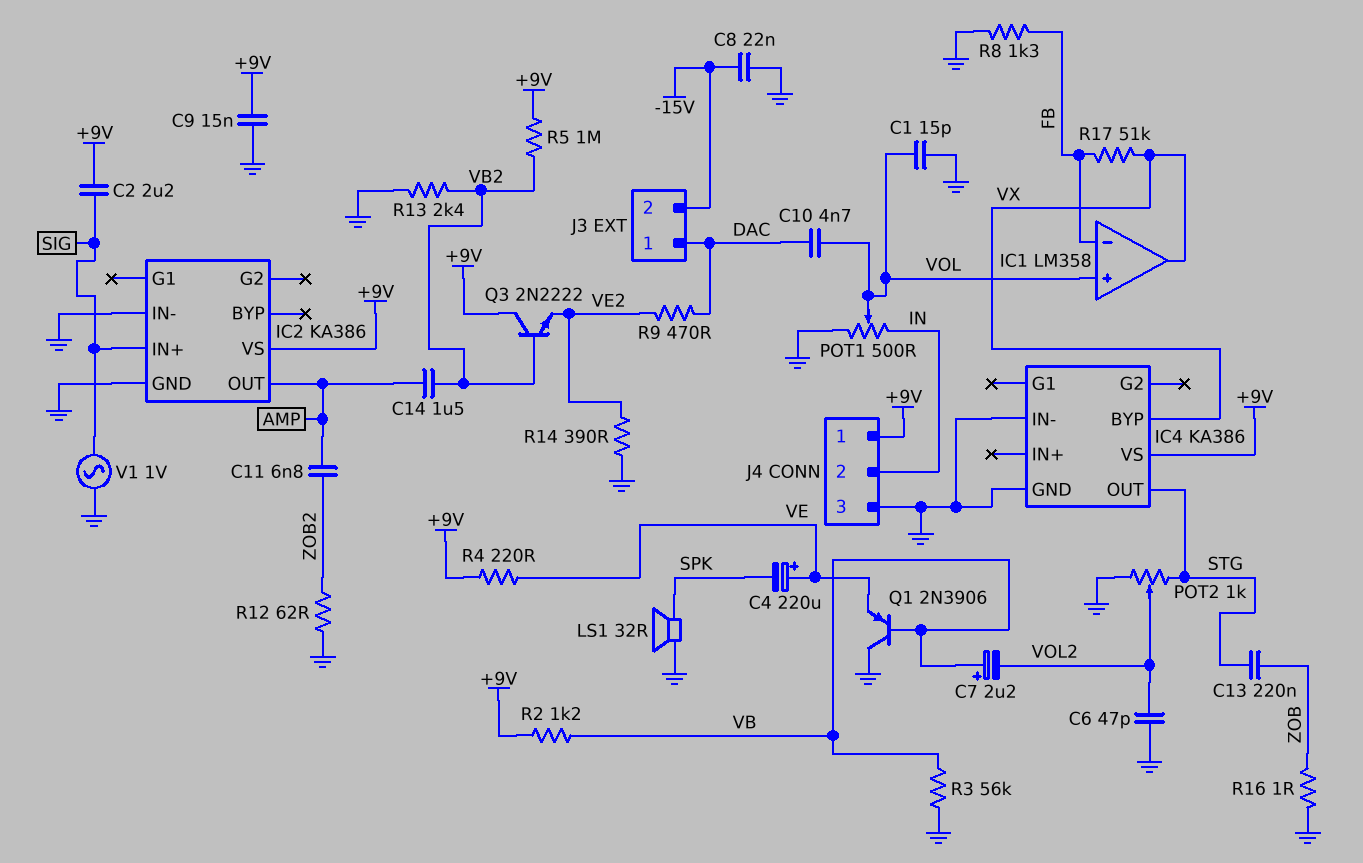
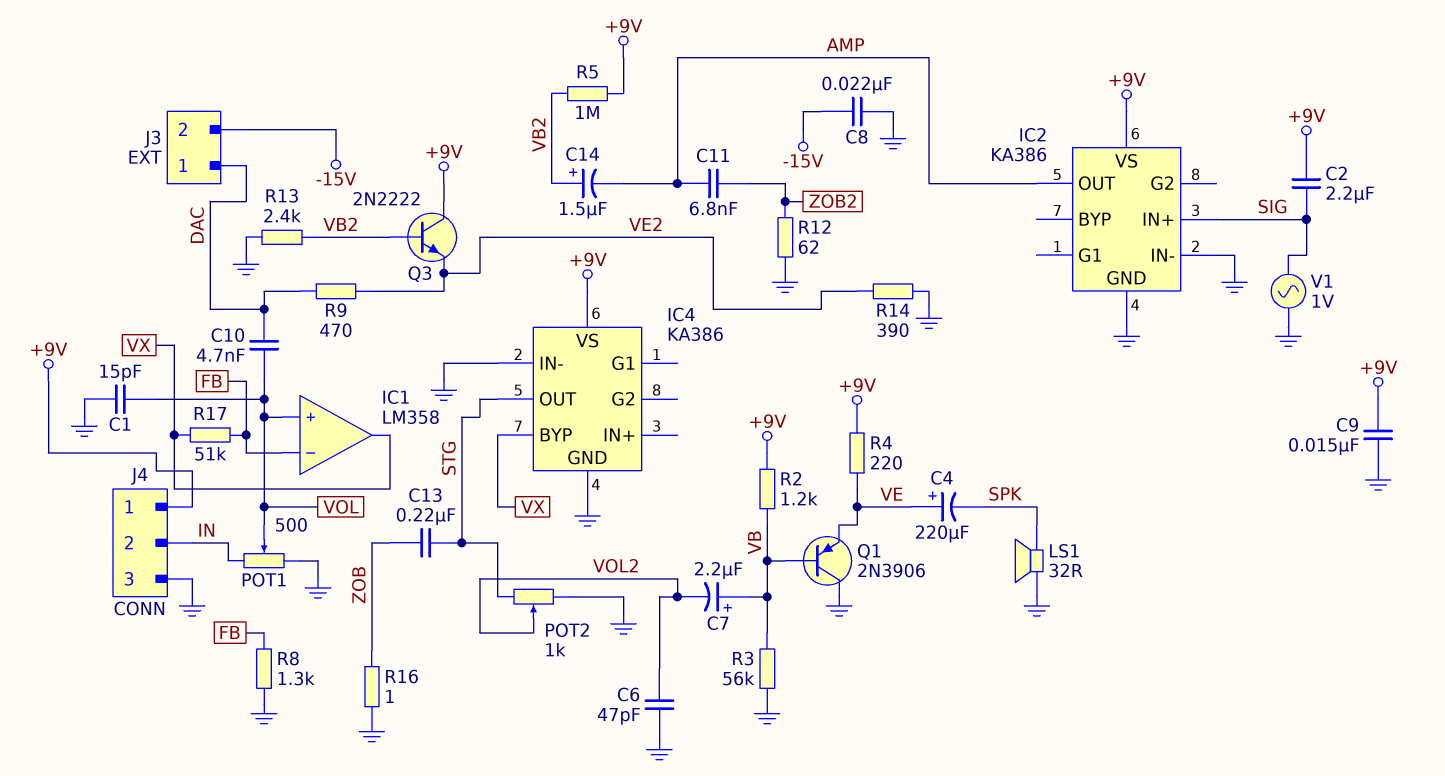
C14: 1.5uF (AMP, VB2) -> 1.5uF (plus VB2, minus AMP)

